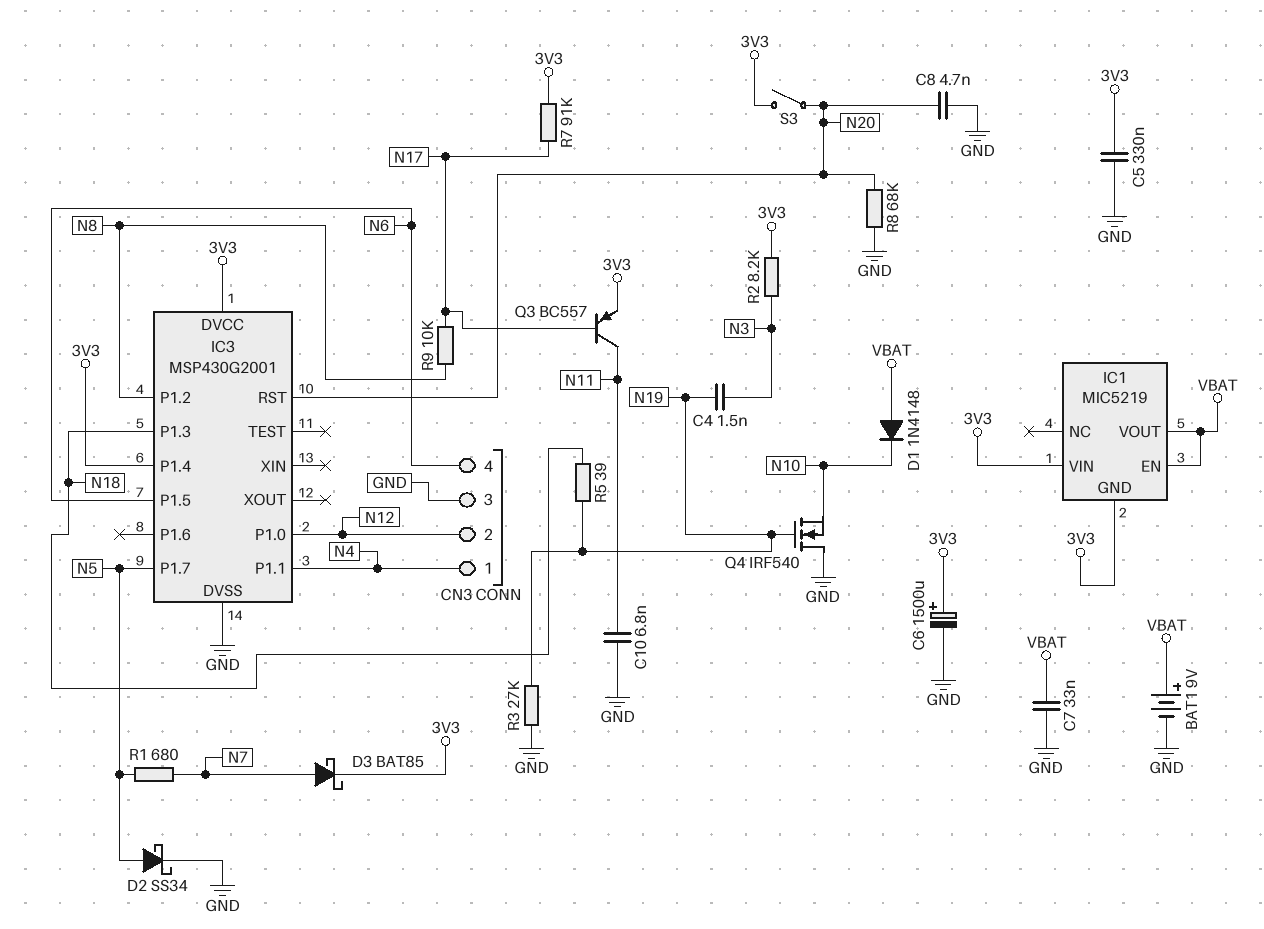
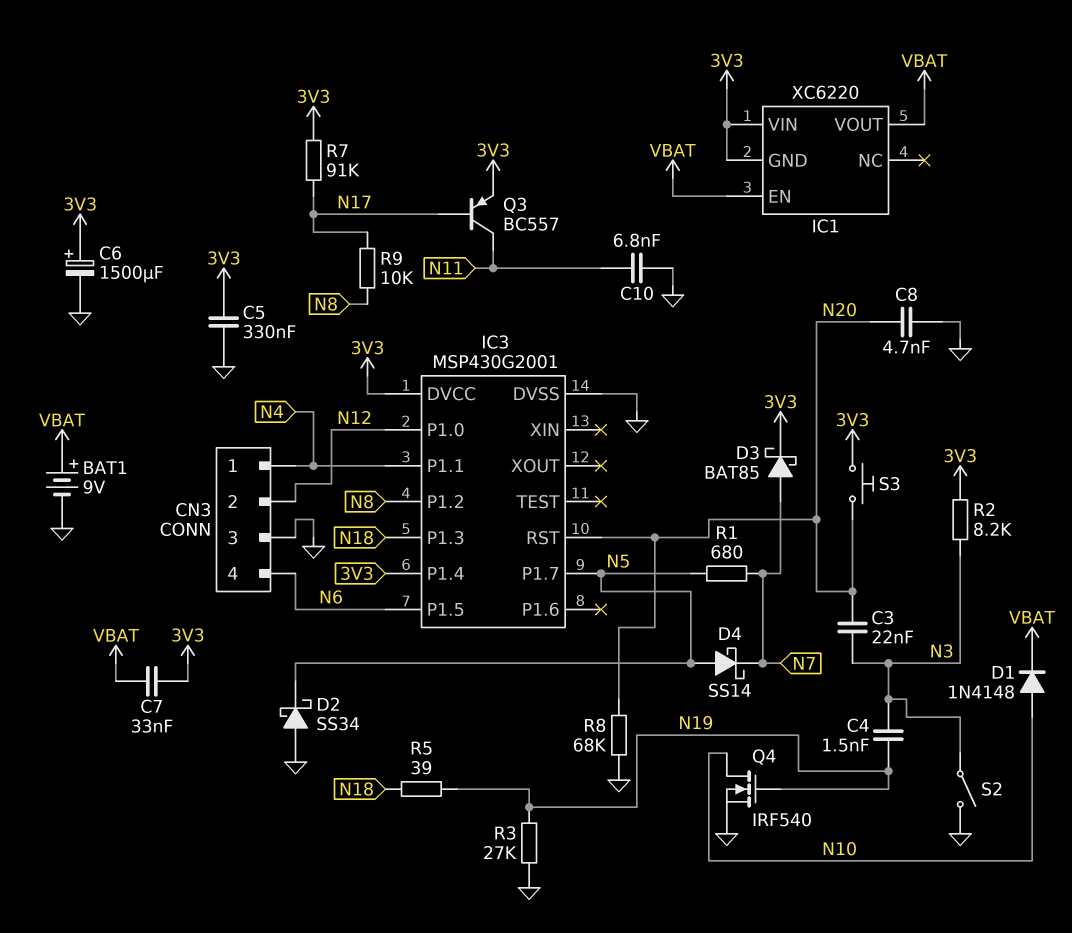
C3: none -> 22nF (N3, N20)
C7: 33nF (GND, VBAT) -> 33nF (3V3, VBAT)
D1: diode 1N4148 (A VBAT, K N10) -> diode 1N4148 (A N10, K VBAT)
D2: schottky SS34 (A N5, K GND) -> schottky SS34 (A GND, K N5)
D4: none -> schottky SS14 (A N5, K N7)
IC1: MIC5219 -> XC6220
Q4: NMOS IRF540 (G N19, D GND, S N10) -> NMOS IRF540 (G N19, D N10, S GND)
S2: none -> switch (GND, N3)
S3: switch (3V3, N20) -> button (3V3, N20)

